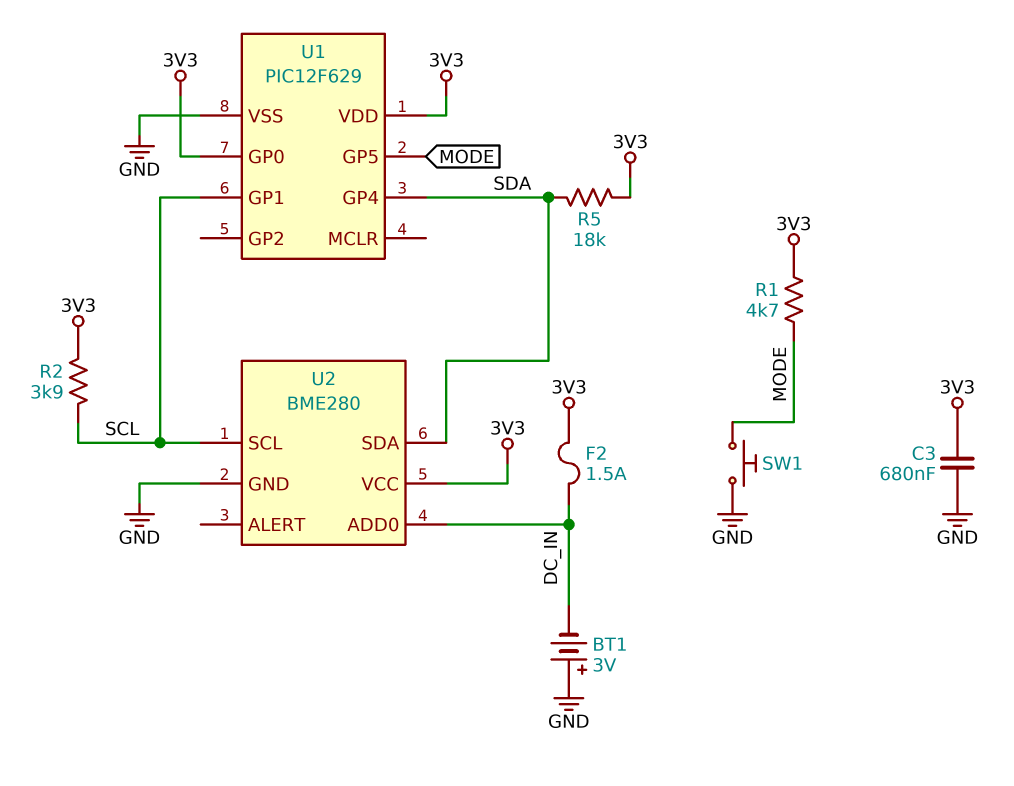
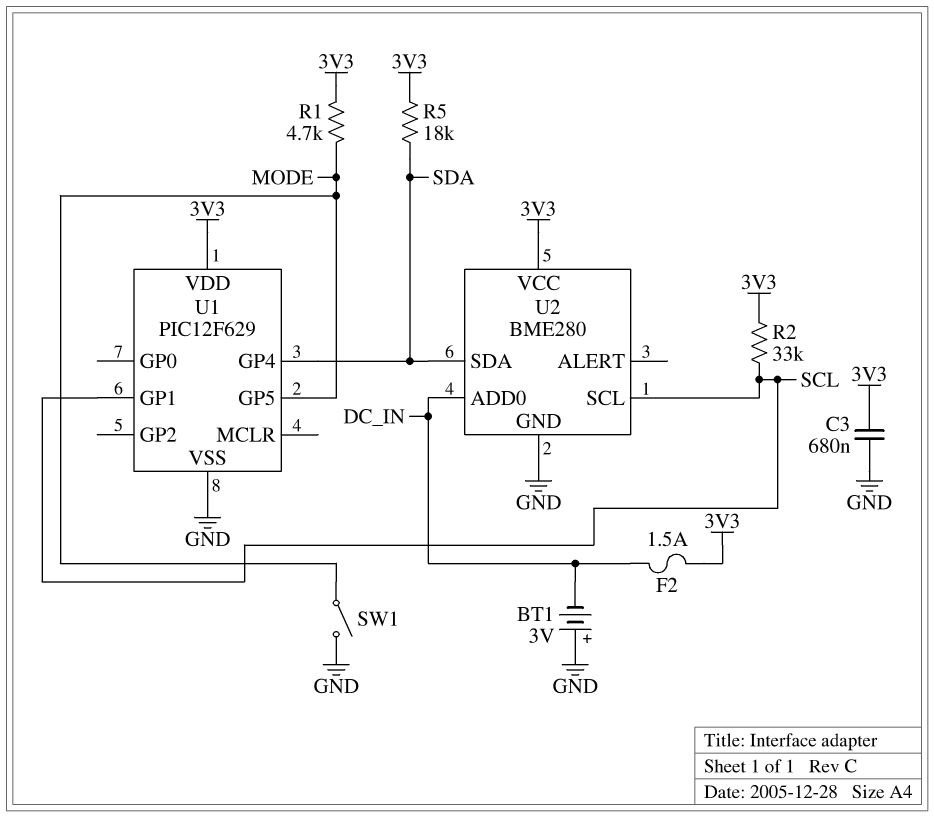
R2: 3.9k (3V3, SCL) -> 33k (3V3, SCL)
SW1: button (GND, MODE) -> switch (GND, MODE)
U1 pin GP0: 3V3 -> none

